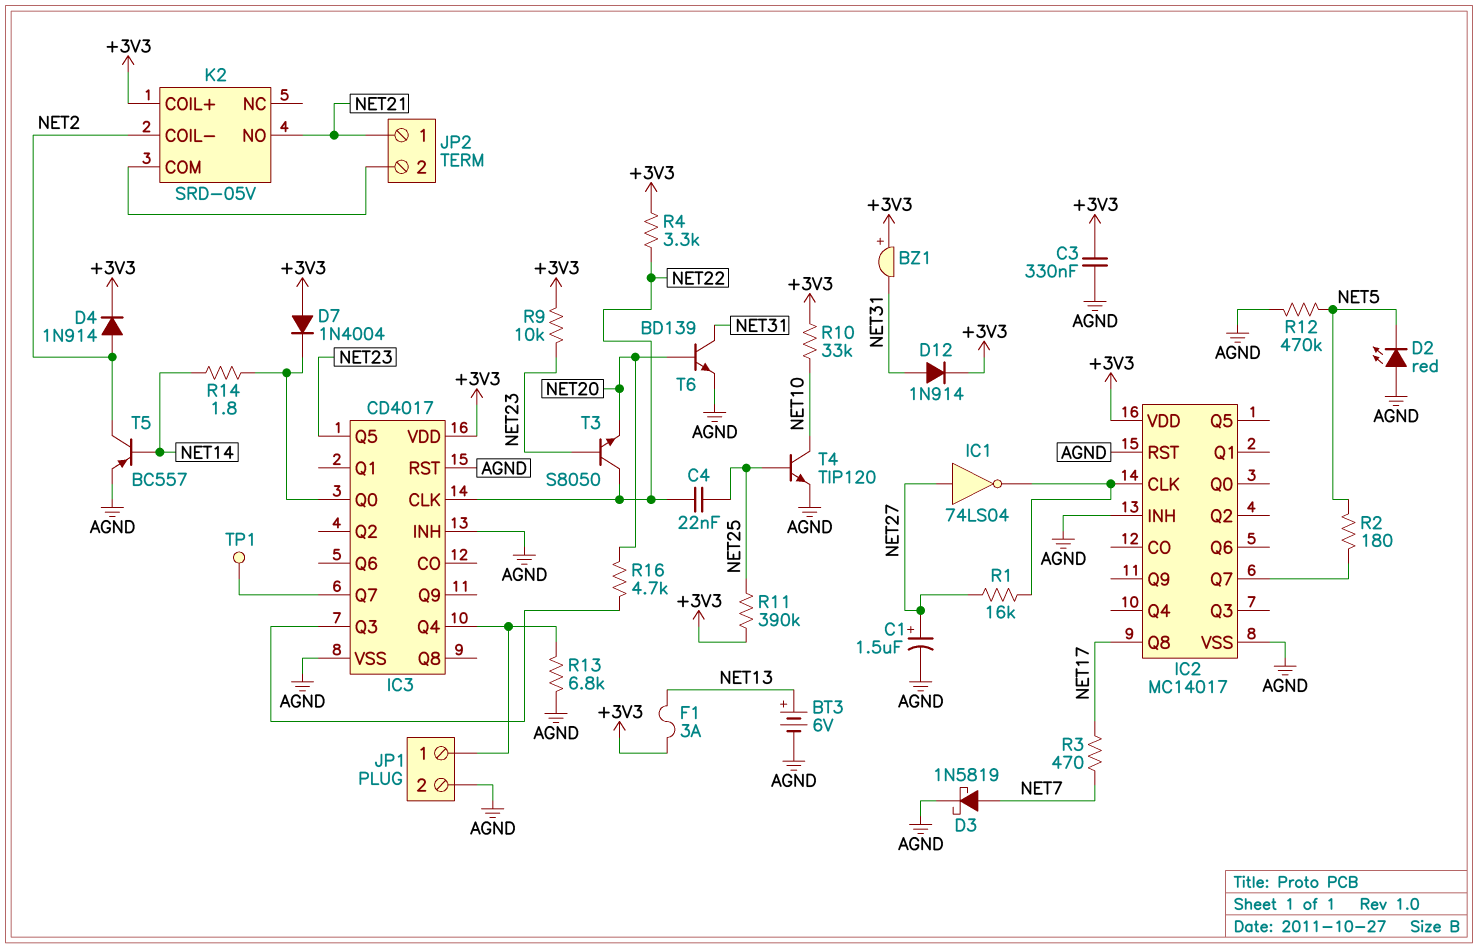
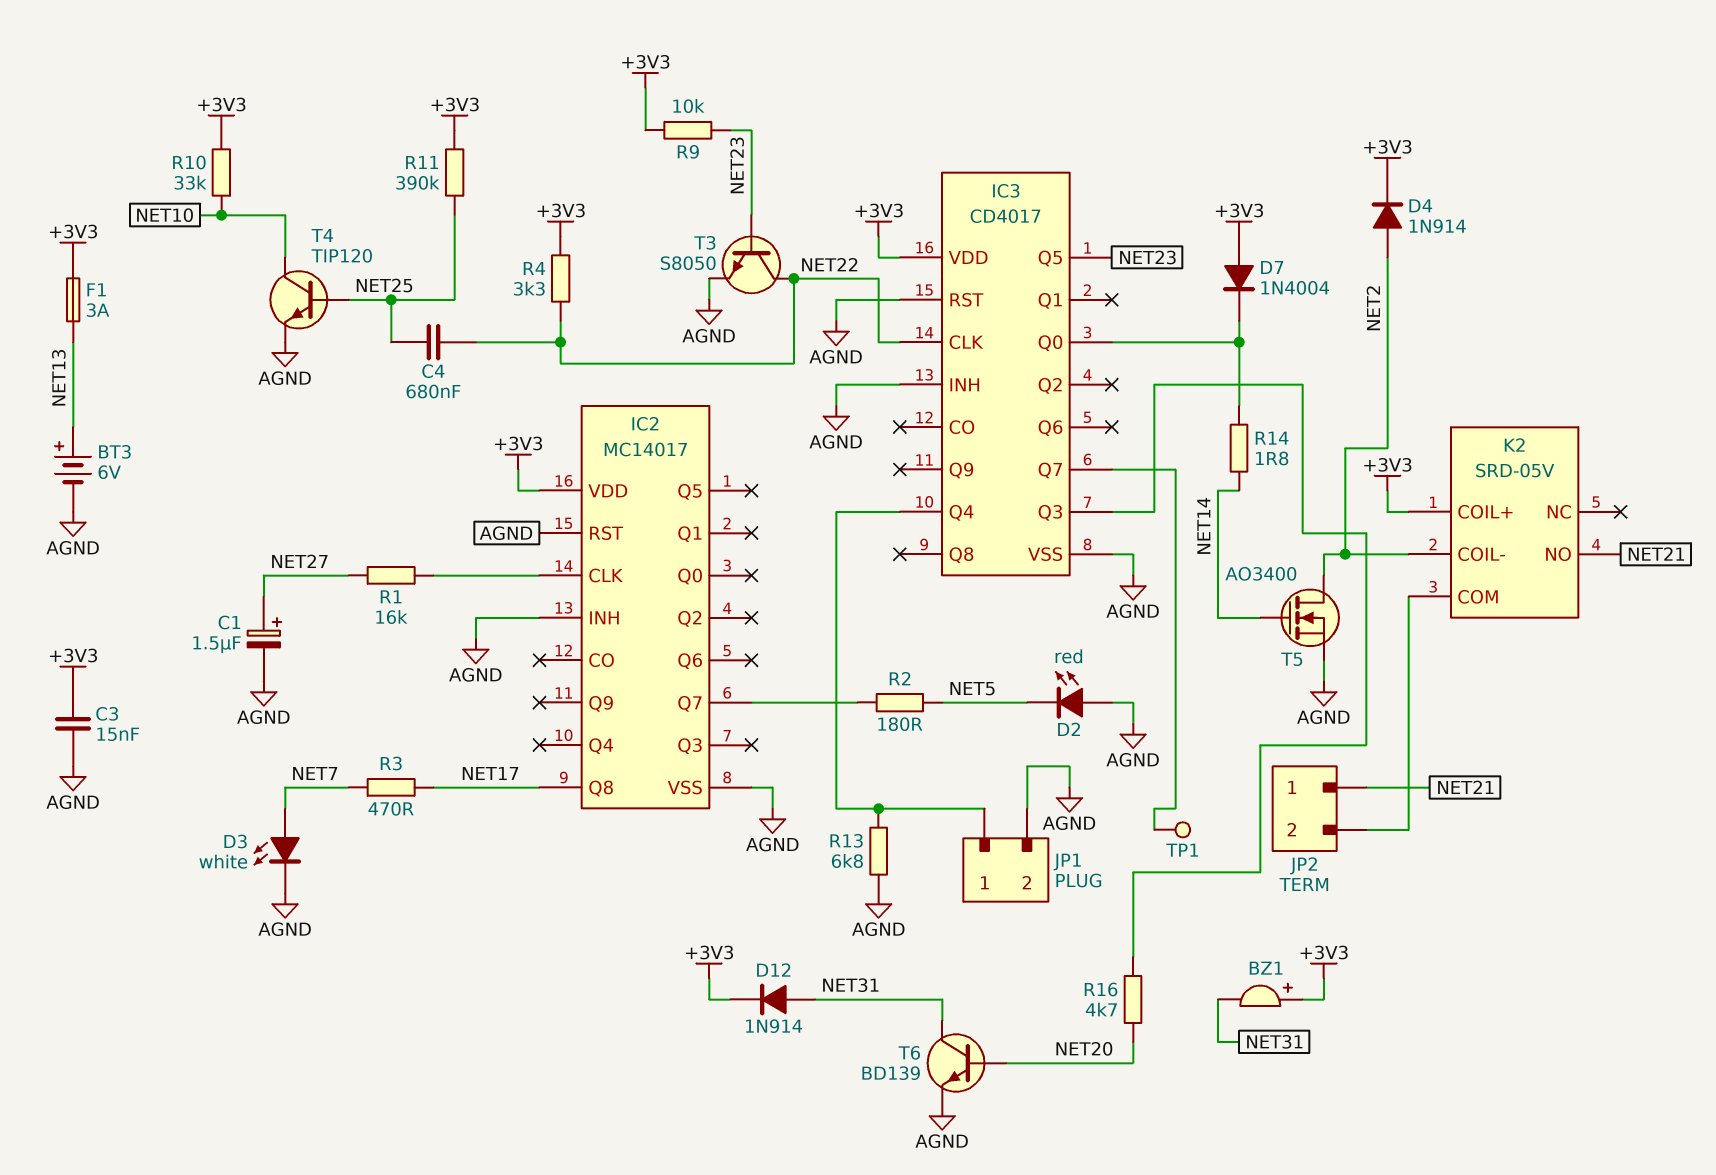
C3: 330nF (+3V3, AGND) -> 15nF (+3V3, AGND)
C4: 22nF (NET22, NET25) -> 680nF (NET22, NET25)
D3: schottky 1N5819 (A NET7, K AGND) -> LED white (A NET7, K AGND)
IC1: NOT 74LS04 (in NET27, out IC2/CLK) -> none
R12: 470k (AGND, NET5) -> none
T3: NPN S8050 (B NET23, C NET22, E NET20) -> NPN S8050 (B NET23, C NET22, E AGND)
T5: PNP BC557 (B NET14, C NET2, E AGND) -> NMOS AO3400 (G NET14, D NET2, S AGND)

